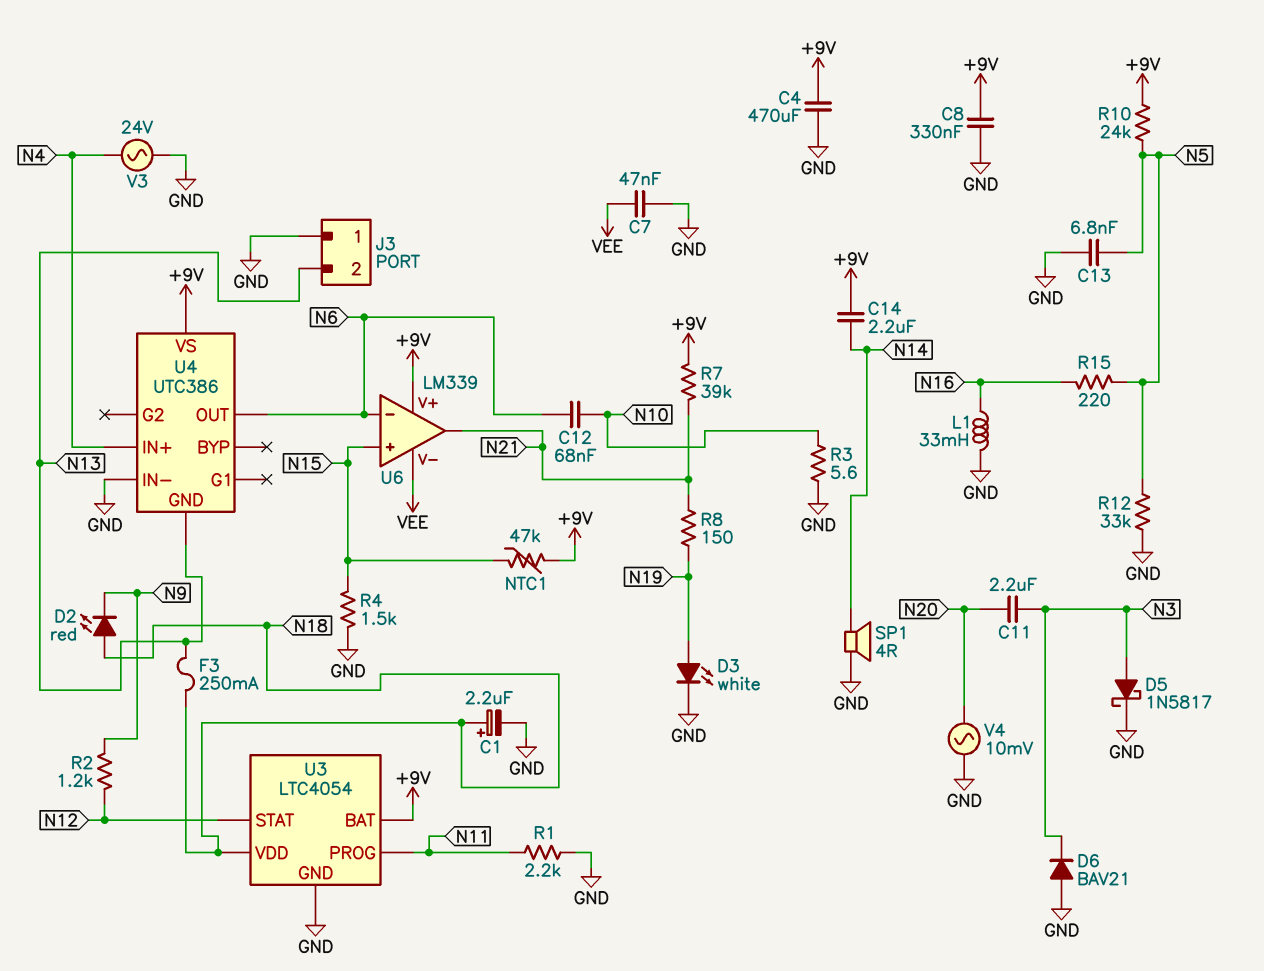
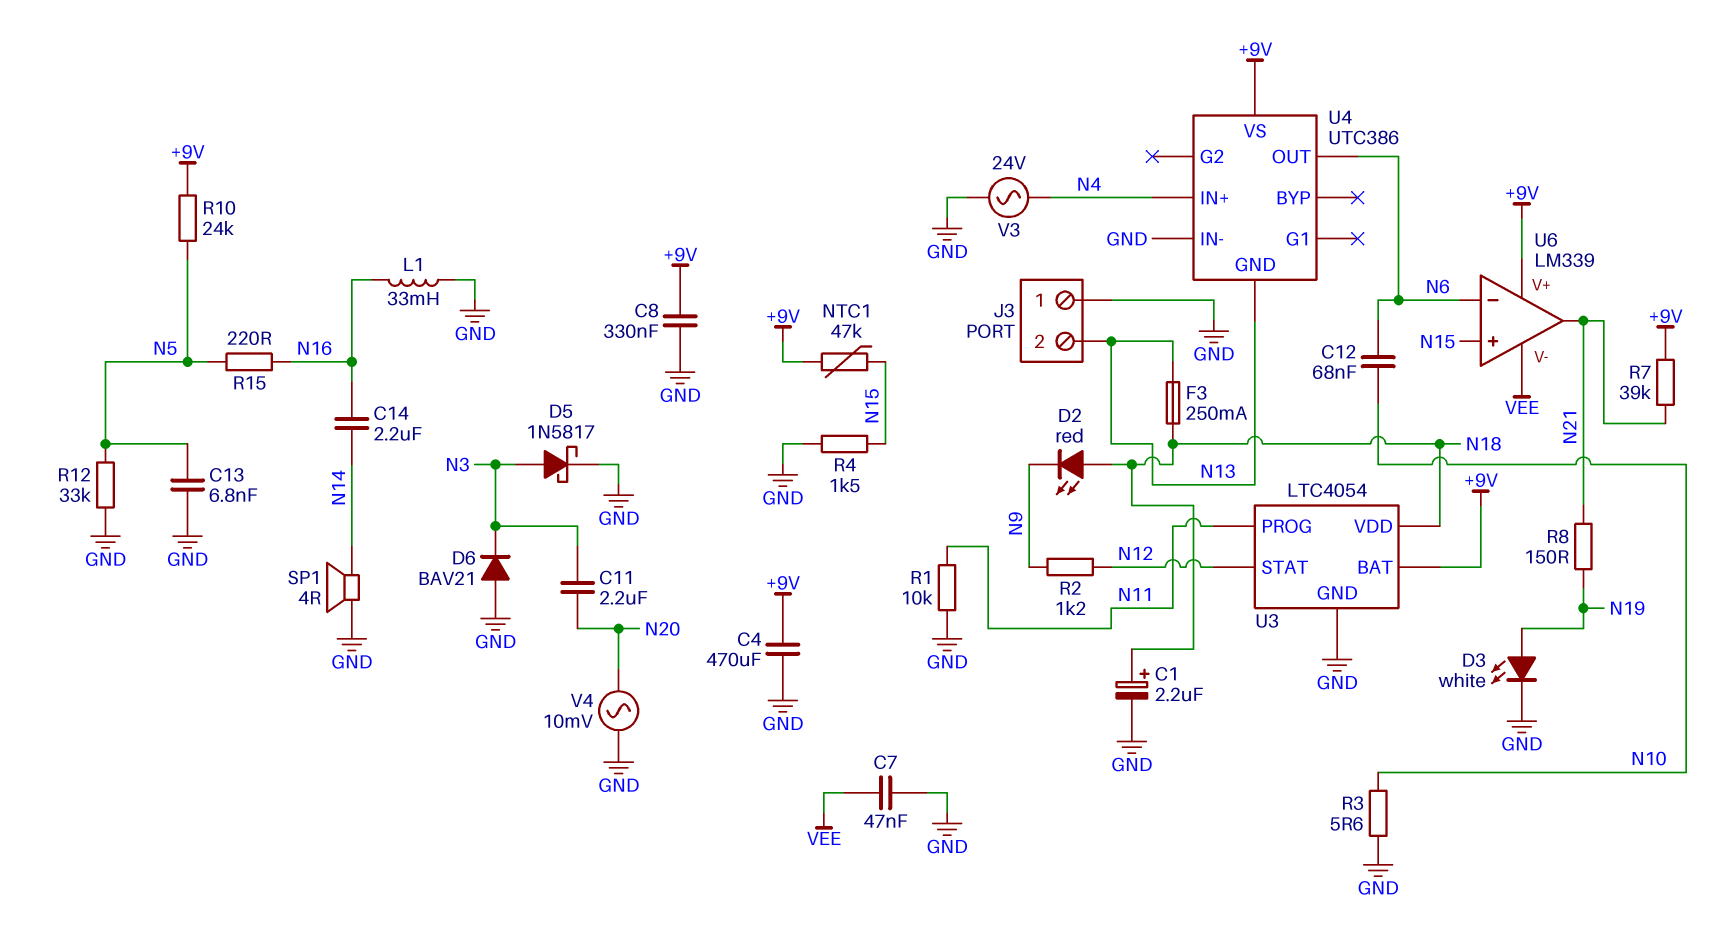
C14: 2.2uF (+9V, N14) -> 2.2uF (N14, N16)
R1: 2.2k (GND, N11) -> 10k (GND, N11)

